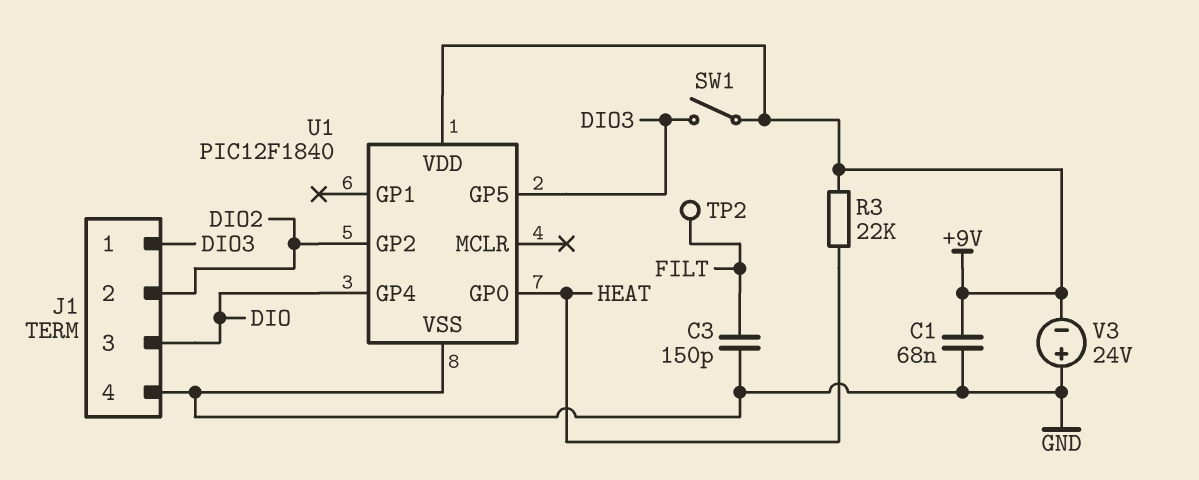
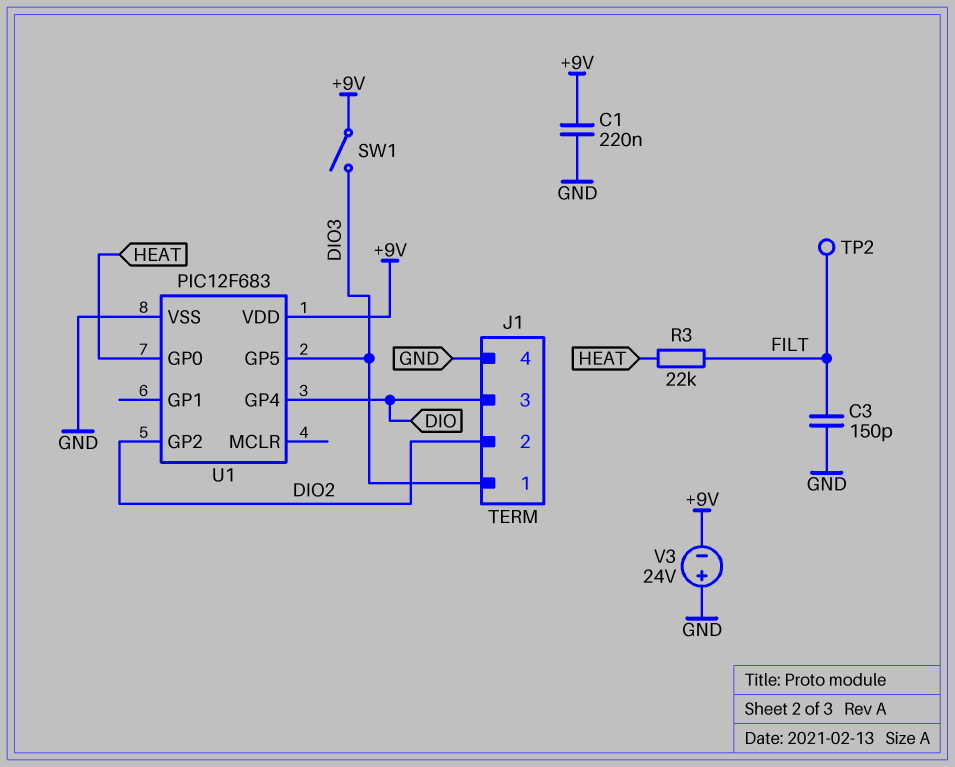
C1: 68nF (+9V, GND) -> 220nF (+9V, GND)
R3: 22k (+9V, HEAT) -> 22k (FILT, HEAT)
U1: PIC12F1840 -> PIC12F683

